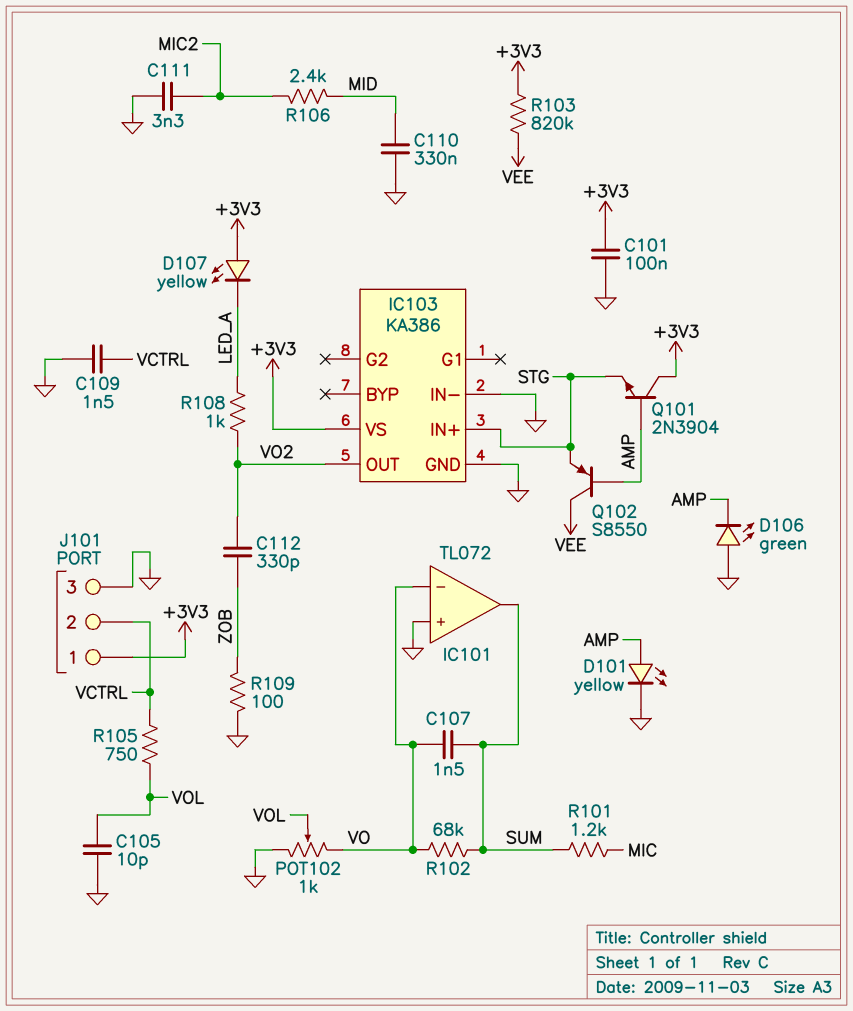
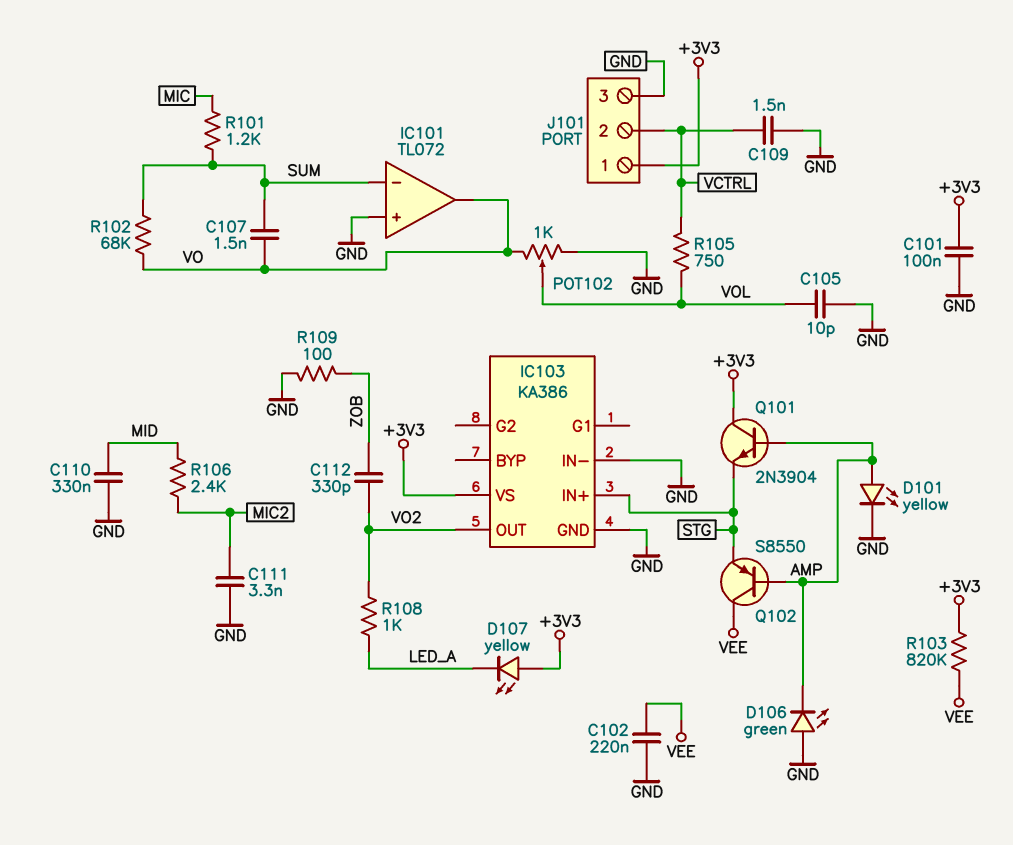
C102: none -> 220nF (GND, VEE)
IC101 pin in-: VO -> SUM
IC101 pin out: SUM -> VO

